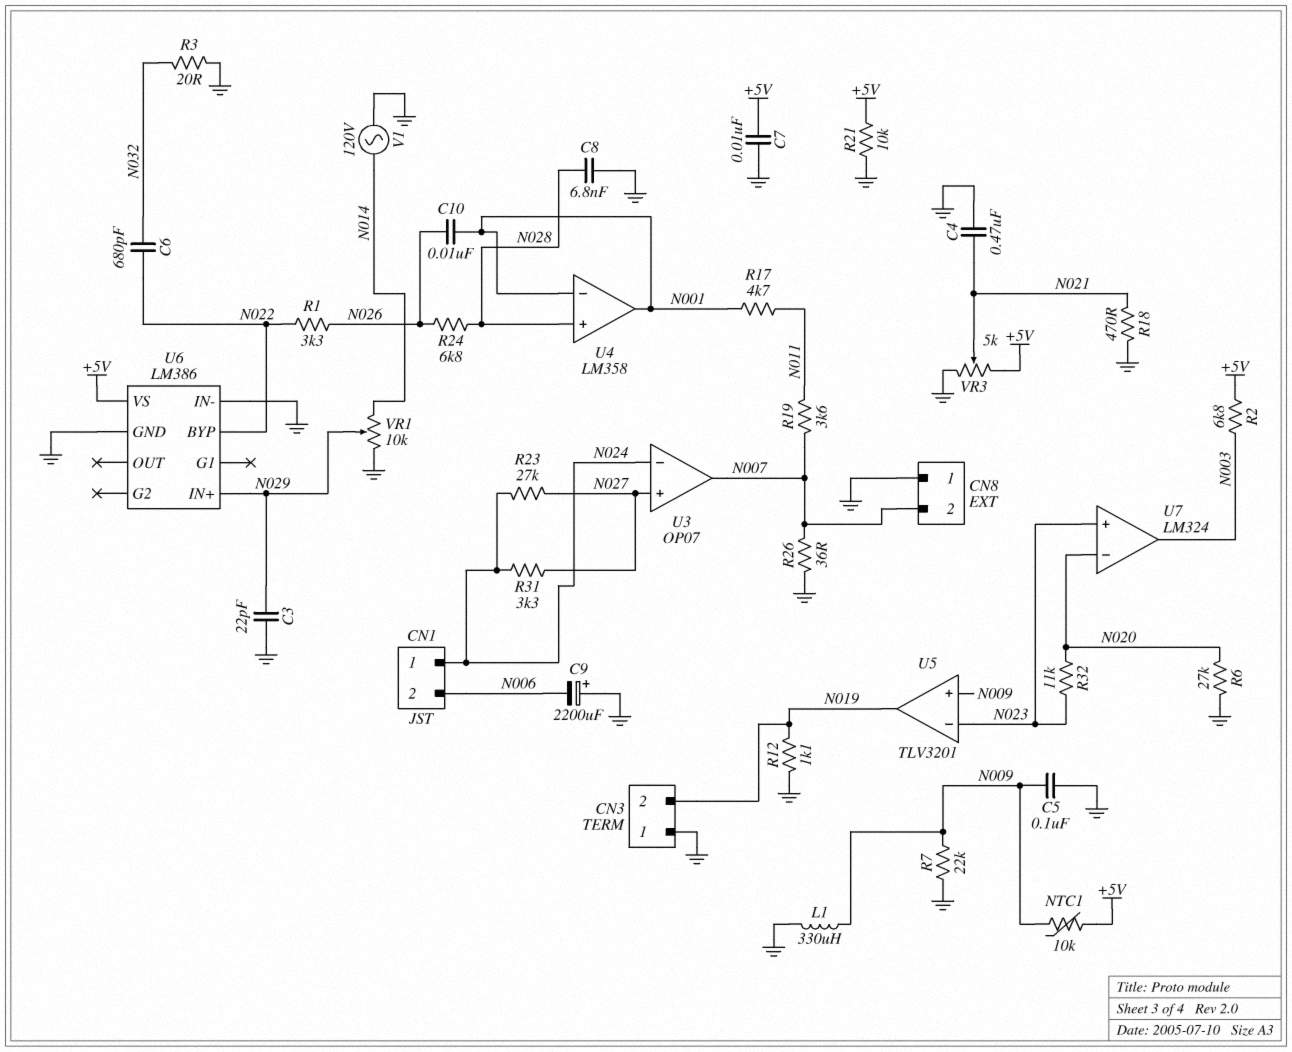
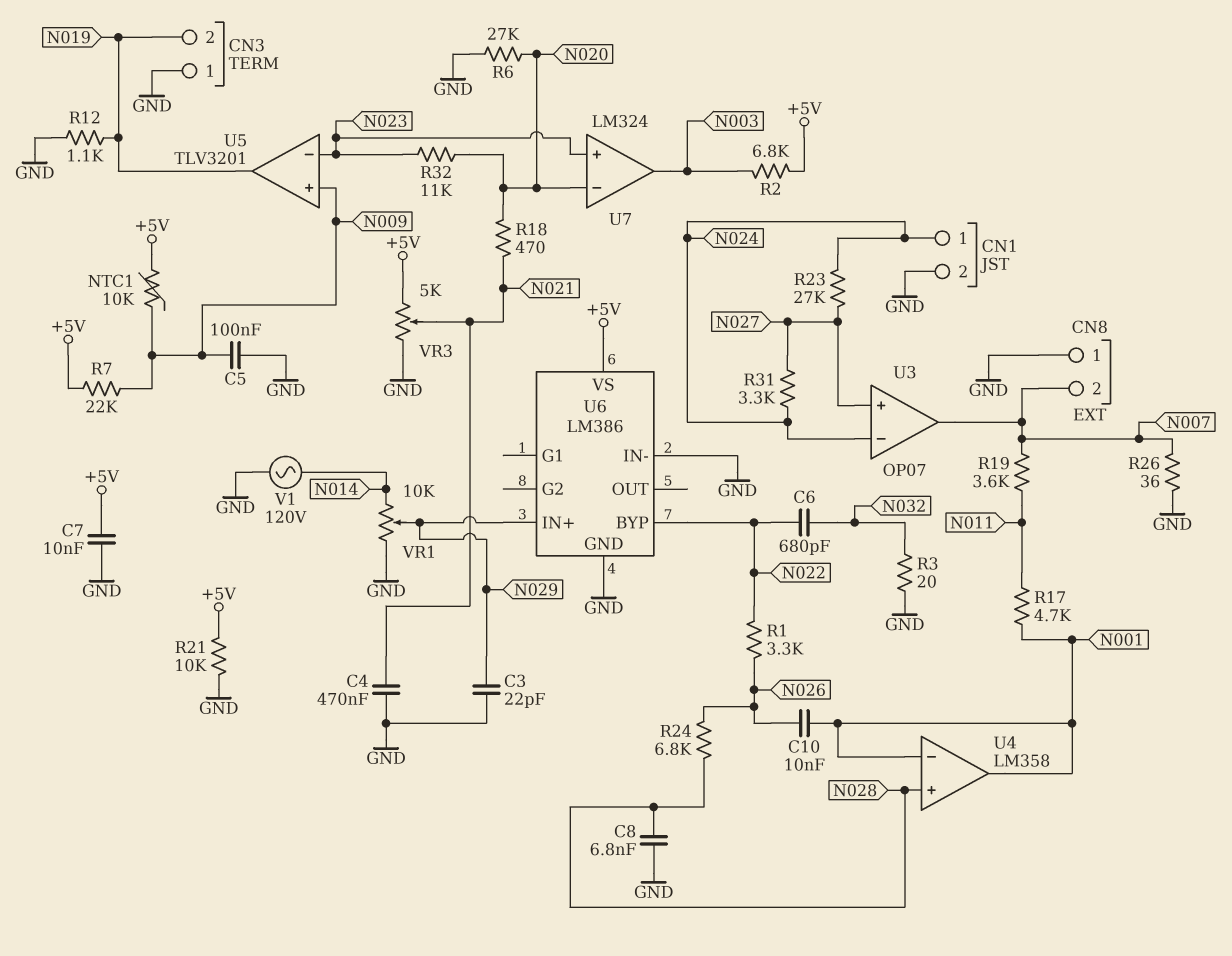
C9: 2200uF (plus GND, minus N006) -> none
CN1 pin 2: N006 -> GND
L1: 330uH (GND, N009) -> none
R7: 22k (GND, N009) -> 22k (+5V, N009)
R18: 470 (GND, N021) -> 470 (N020, N021)

